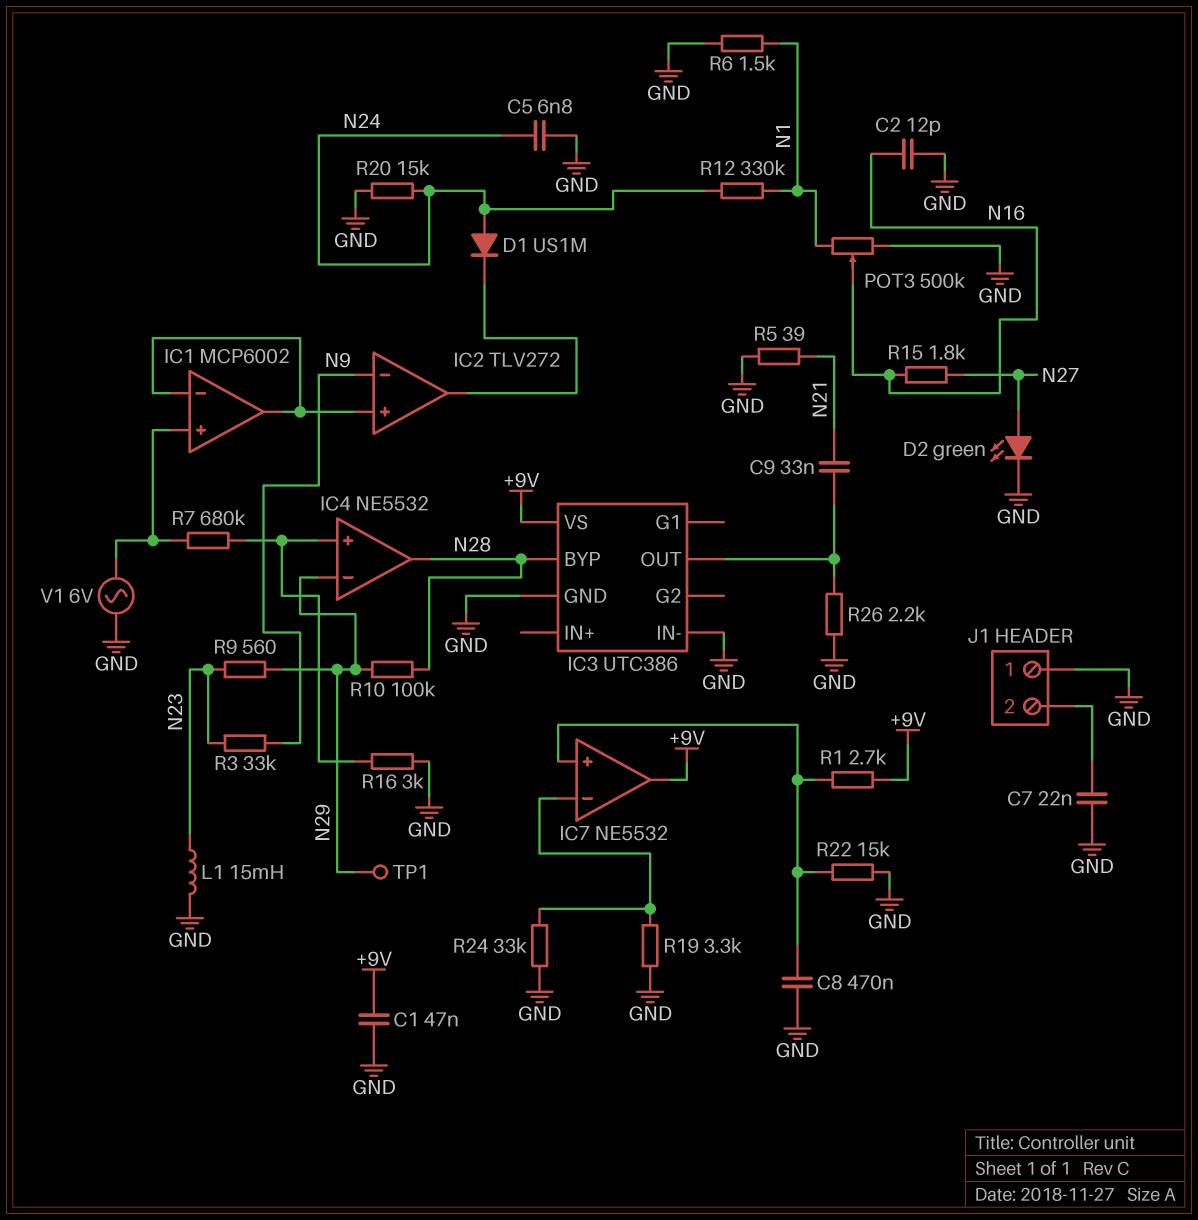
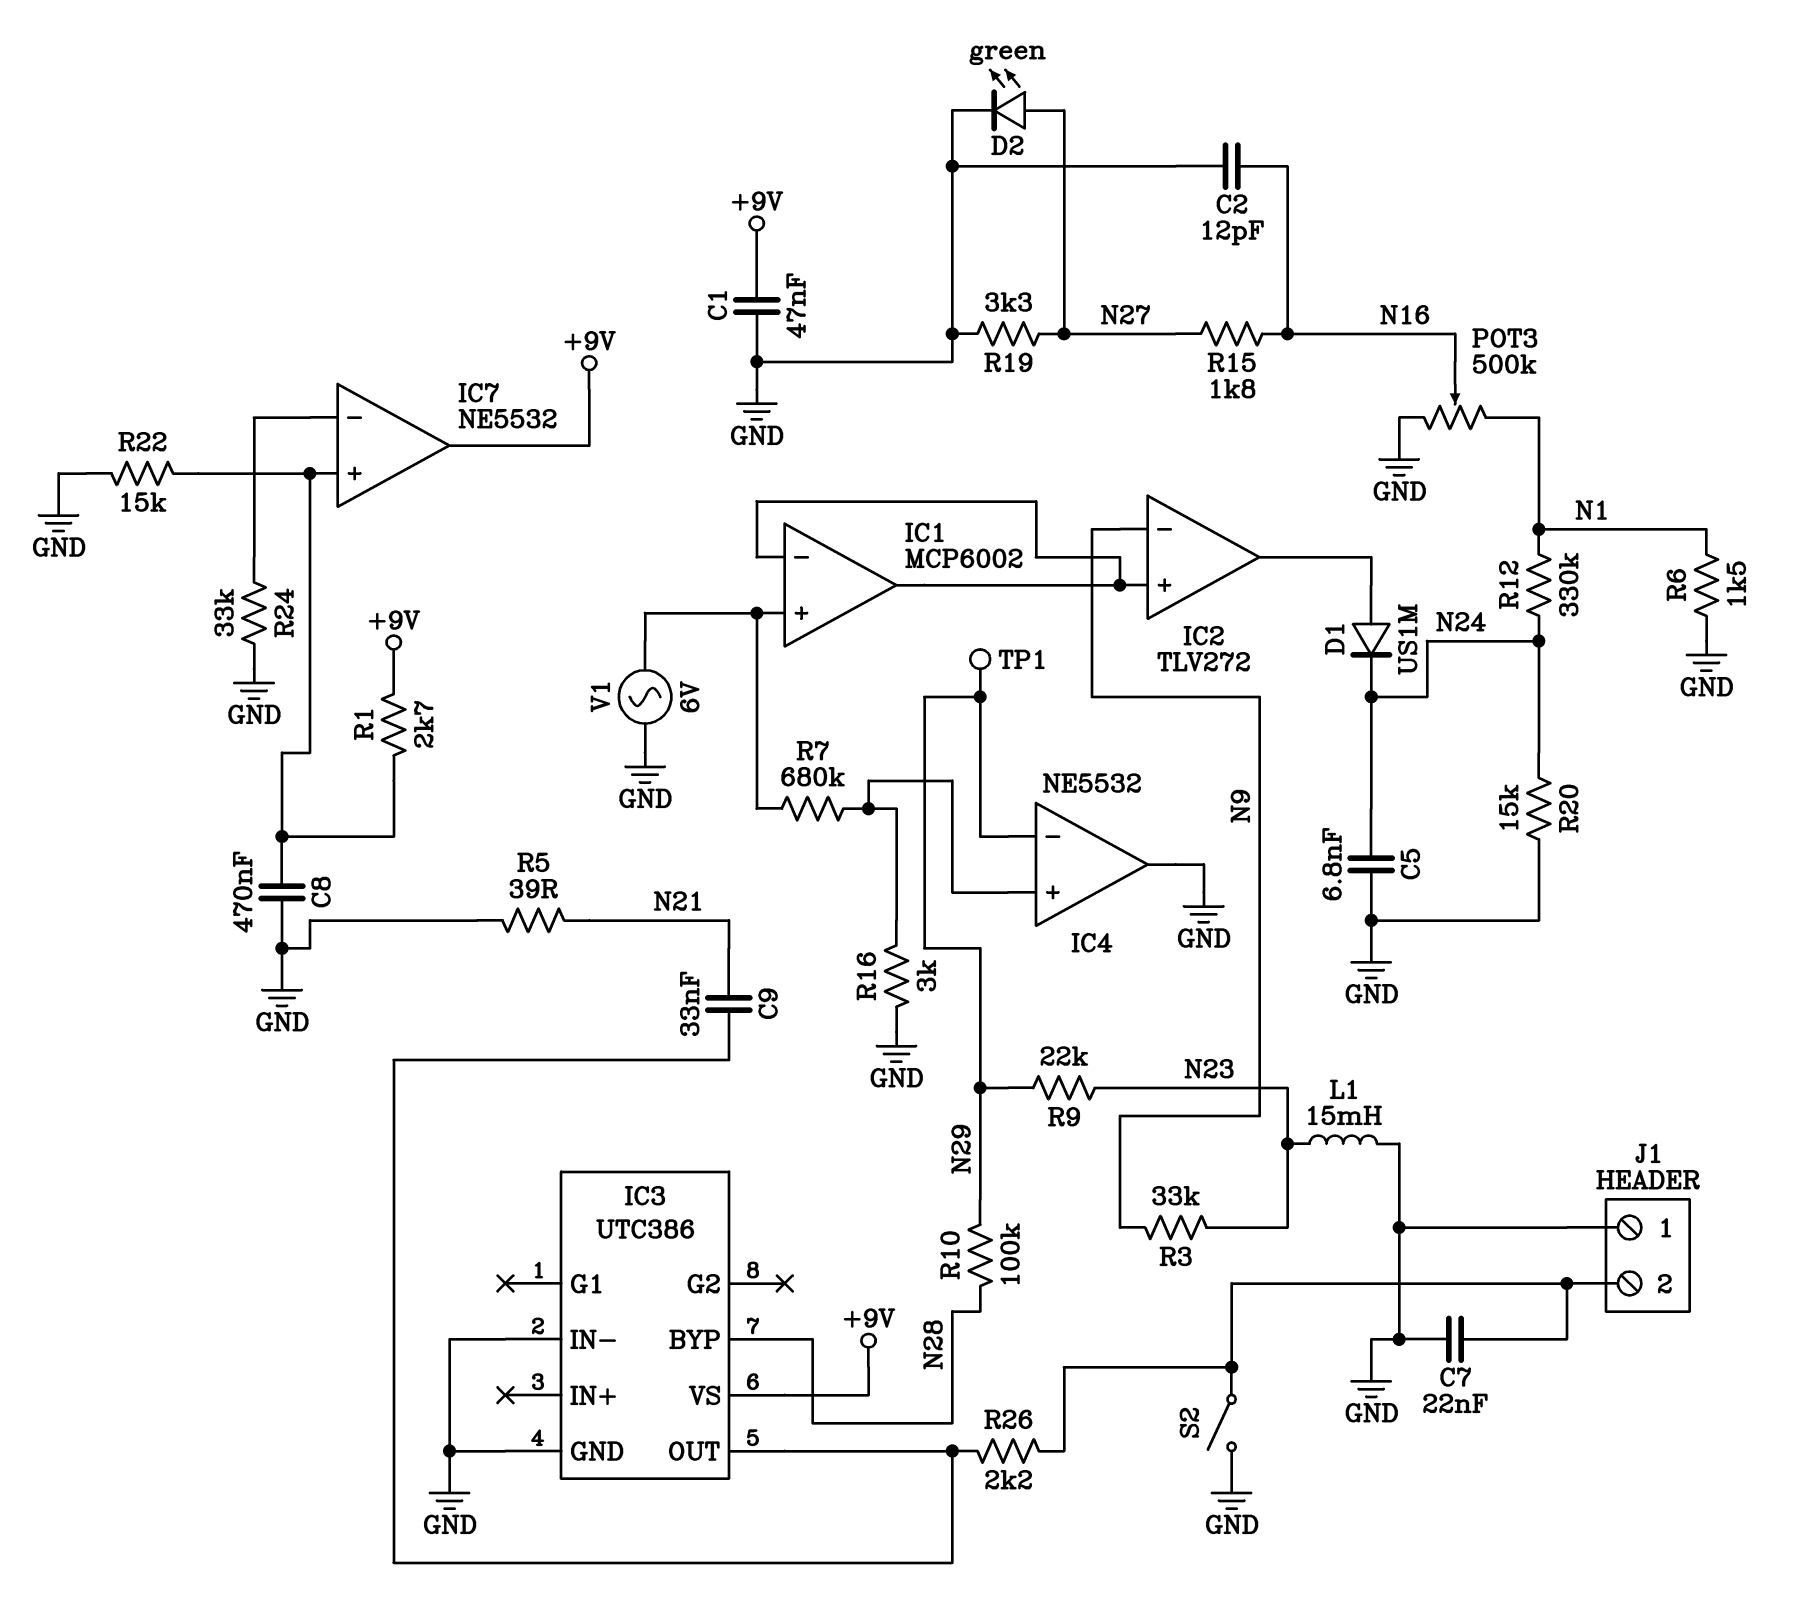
D1: diode US1M (A N24, K IC2/out) -> diode US1M (A IC2/out, K N24)
IC4 pin out: N28 -> GND
R9: 560 (N23, N29) -> 22k (N23, N29)
R19: 3.3k (GND, IC7/in-) -> 3.3k (GND, N27)
R26: 2.2k (GND, IC3/OUT) -> 2.2k (IC3/OUT, J1/2)
S2: none -> switch (GND, J1/2)

